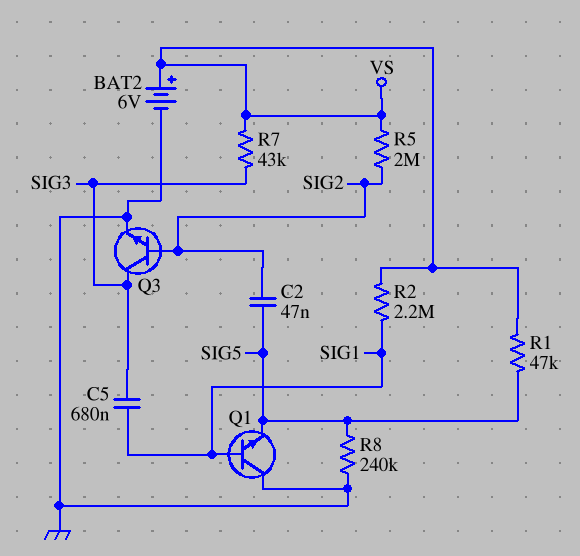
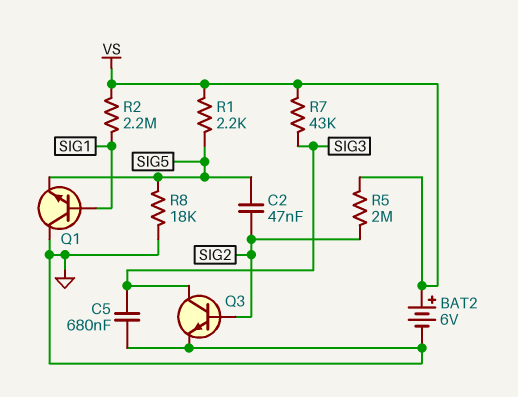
C5: 680nF (SIG1, SIG3) -> 680nF (GND, SIG3)
R1: 47k (SIG5, VS) -> 2.2k (SIG5, VS)
R8: 240k (GND, SIG5) -> 18k (GND, SIG5)

